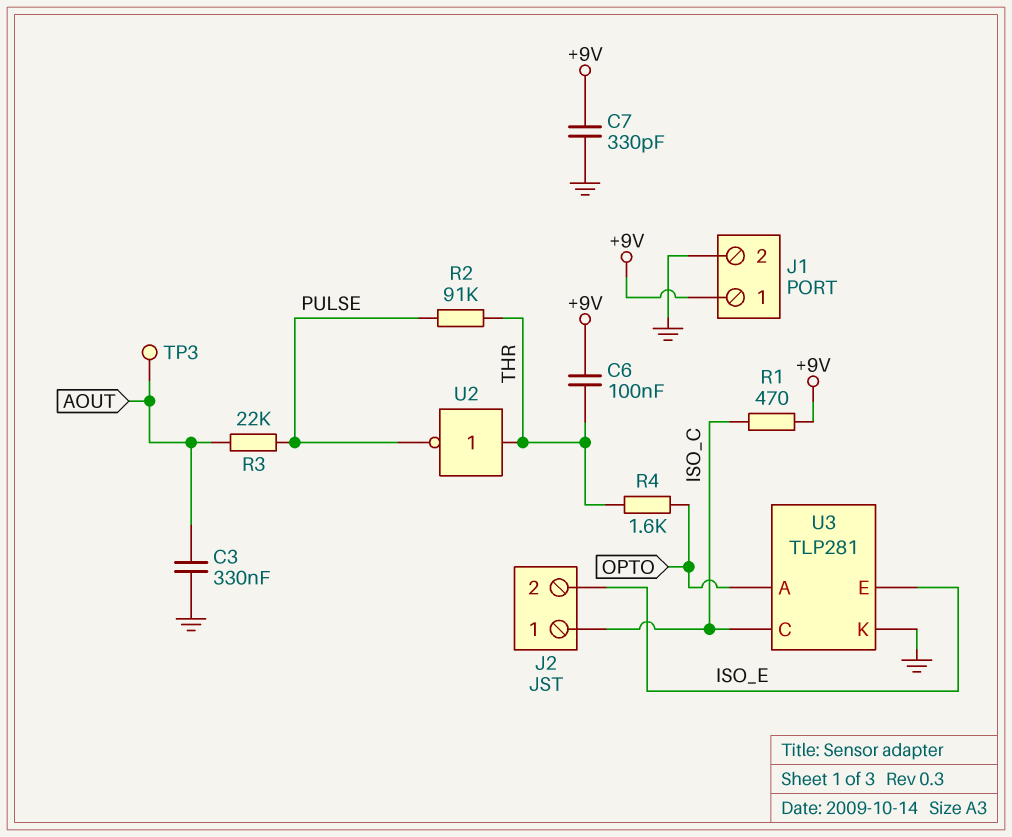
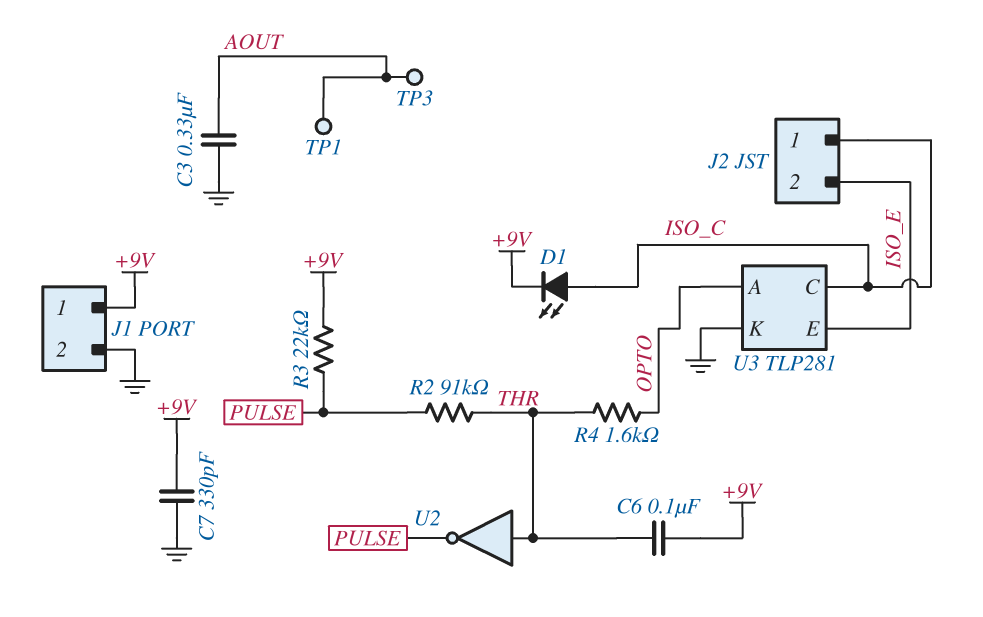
D1: none -> LED (A ISO_C, K +9V)
R1: 470 (+9V, ISO_C) -> none
R3: 22k (AOUT, PULSE) -> 22k (+9V, PULSE)
TP1: none -> test point (AOUT)

